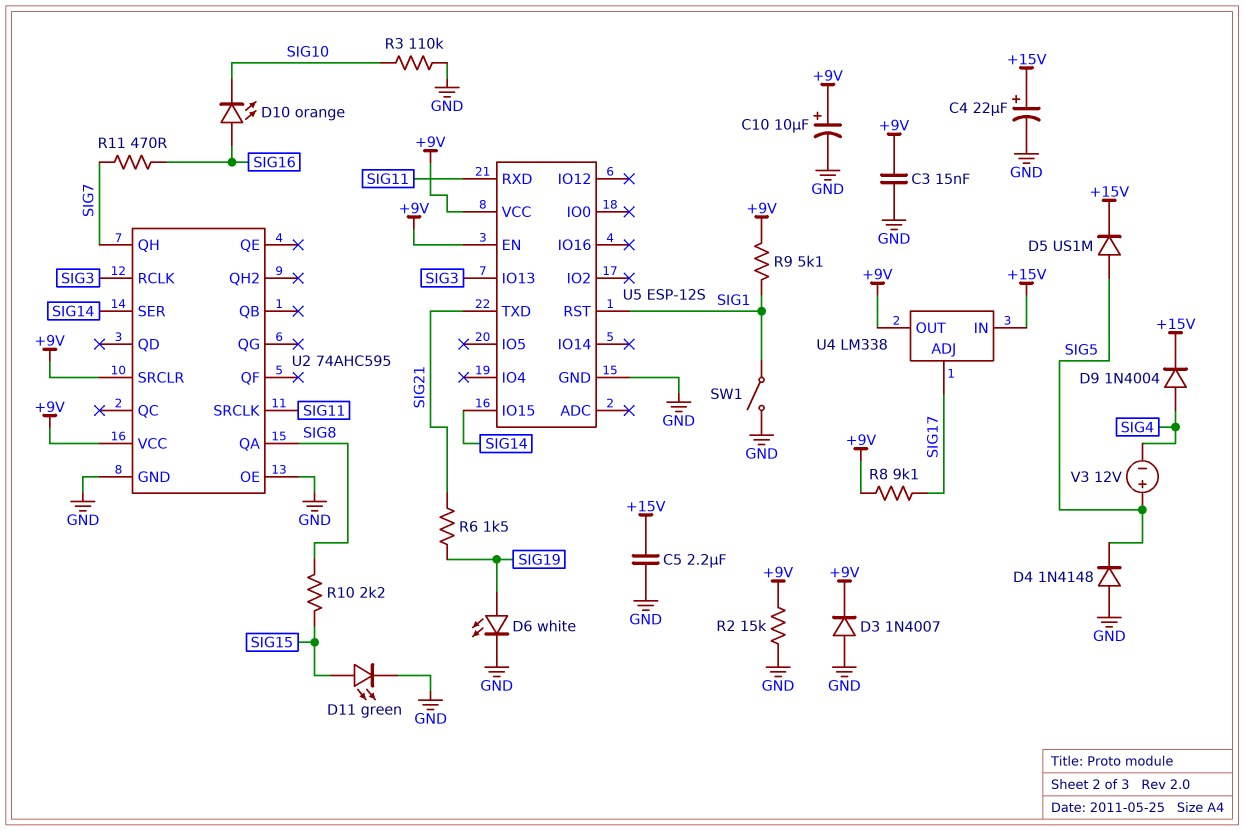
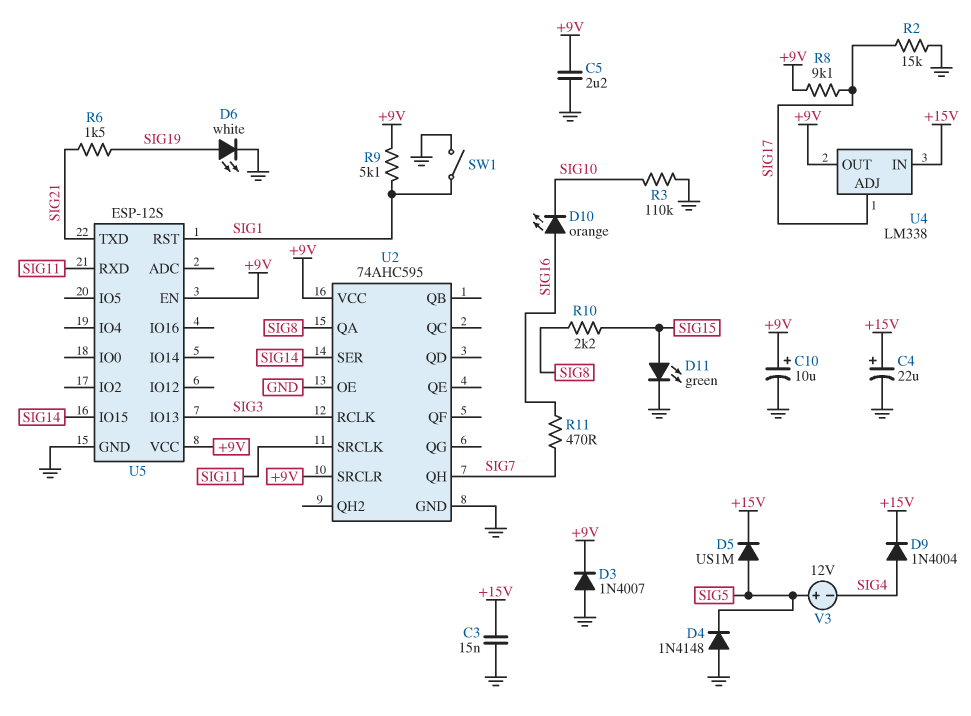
C3: 15nF (+9V, GND) -> 15nF (+15V, GND)
C5: 2.2uF (+15V, GND) -> 2.2uF (+9V, GND)
R2: 15k (+9V, GND) -> 15k (GND, SIG17)

